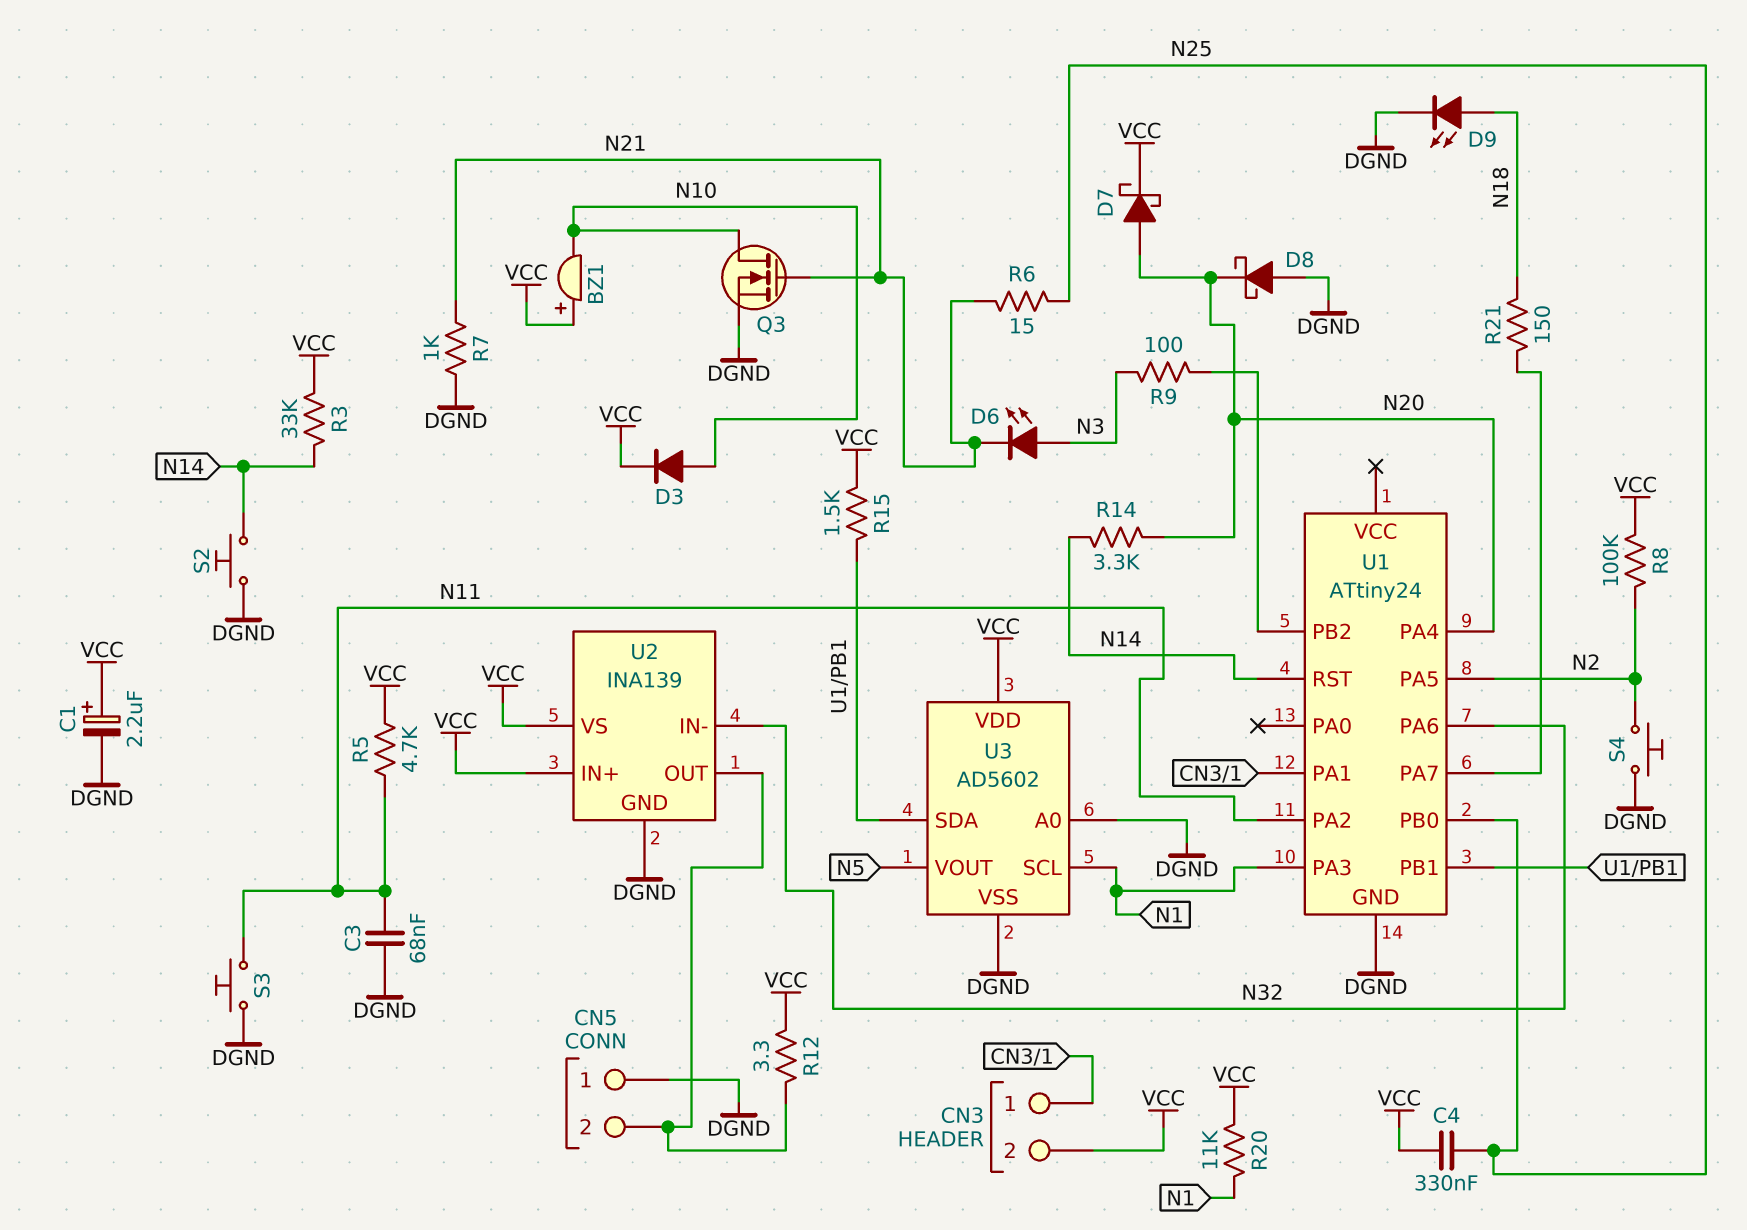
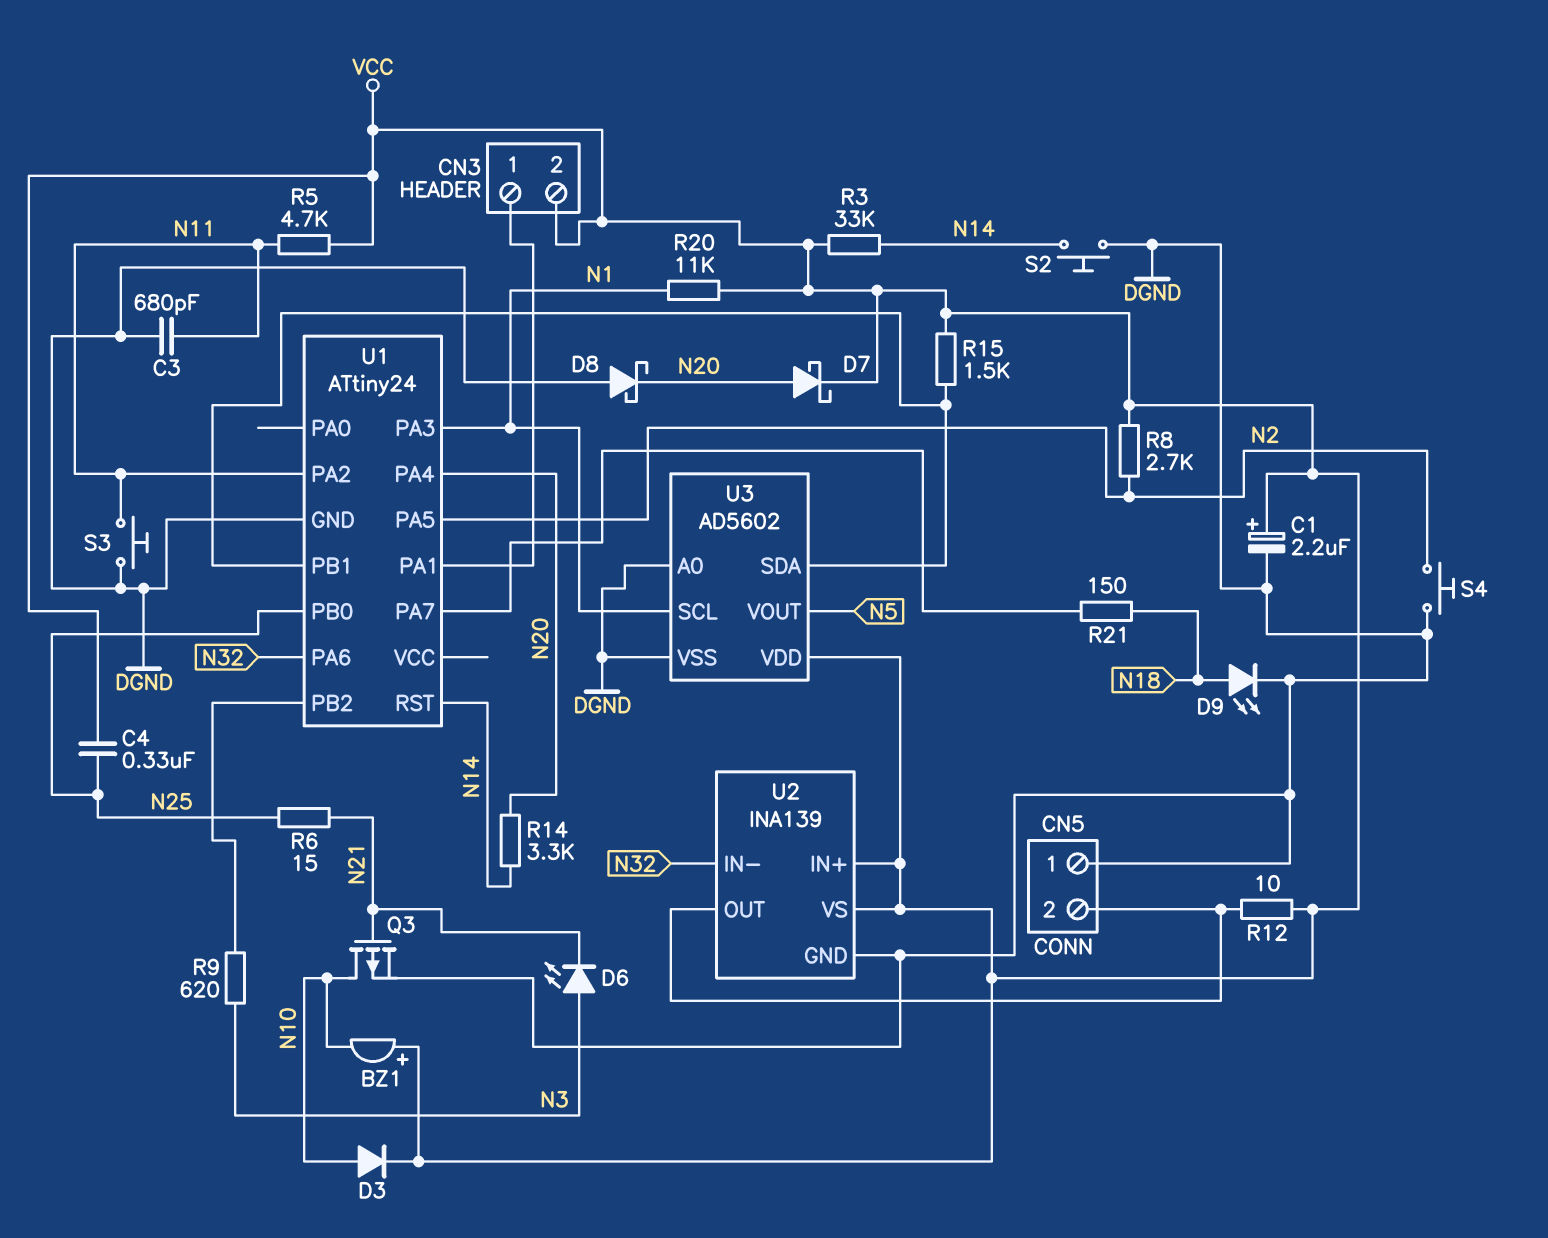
C3: 68nF (DGND, N11) -> 680pF (DGND, N11)
Q3: NMOS (G N21, D N10, S DGND) -> PMOS (G N21, D N10, S DGND)
R7: 1k (DGND, N21) -> none
R8: 100k (N2, VCC) -> 2.7k (N2, VCC)
R9: 100 (N3, U1/PB2) -> 620 (N3, U1/PB2)
R12: 3.3 (CN5/2, VCC) -> 10 (CN5/2, VCC)

